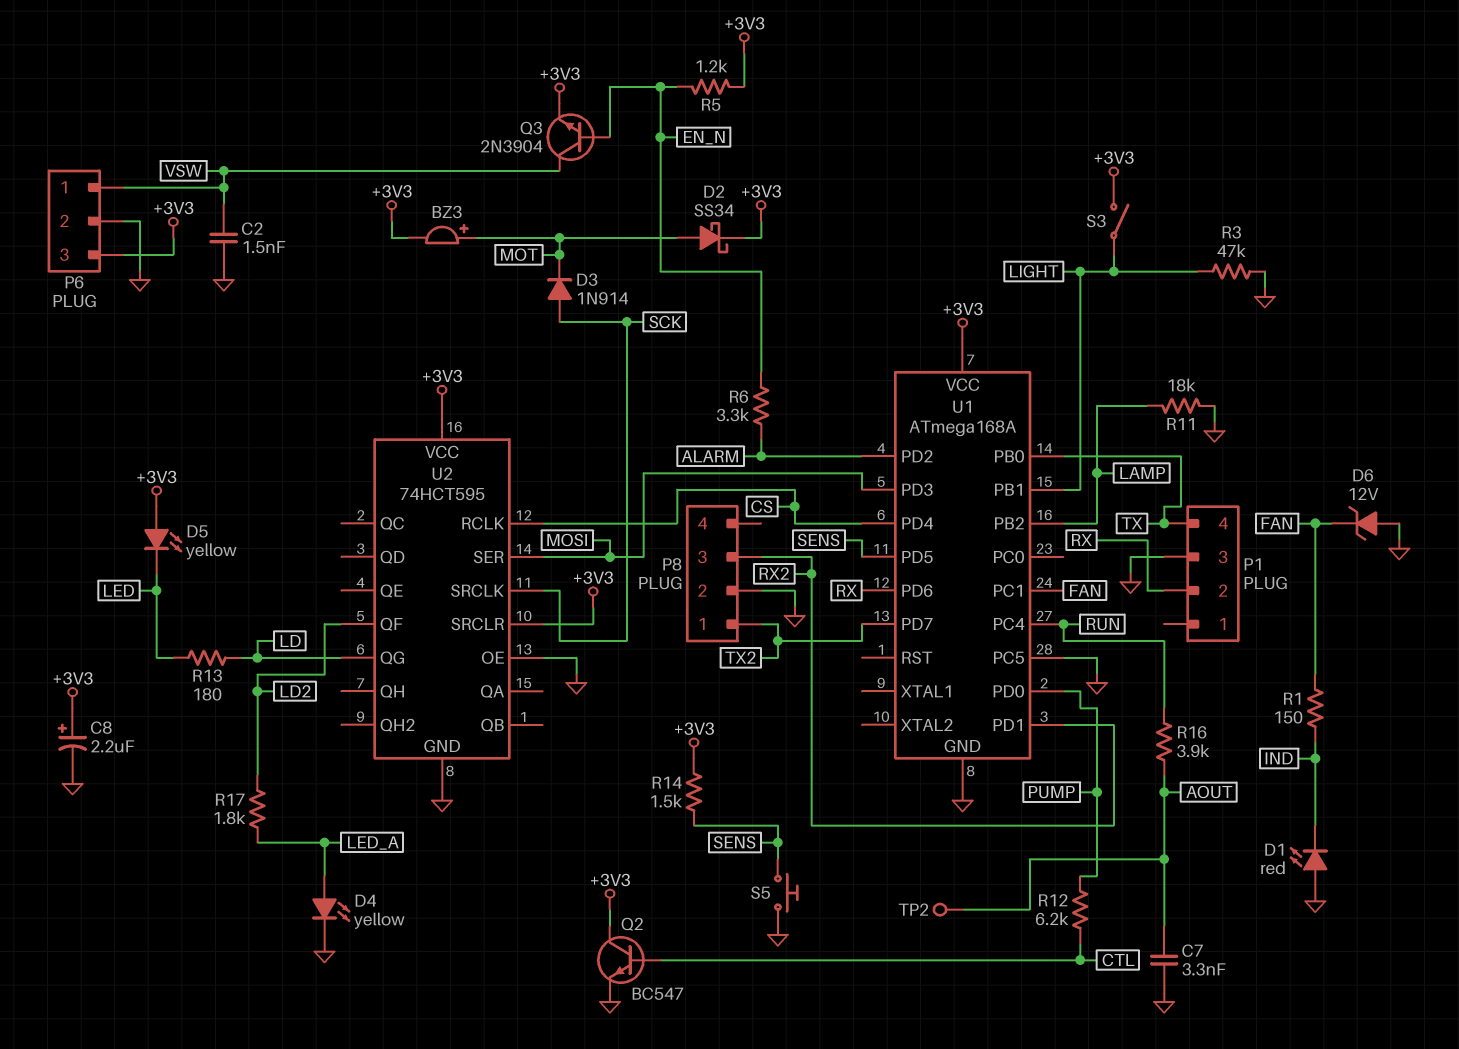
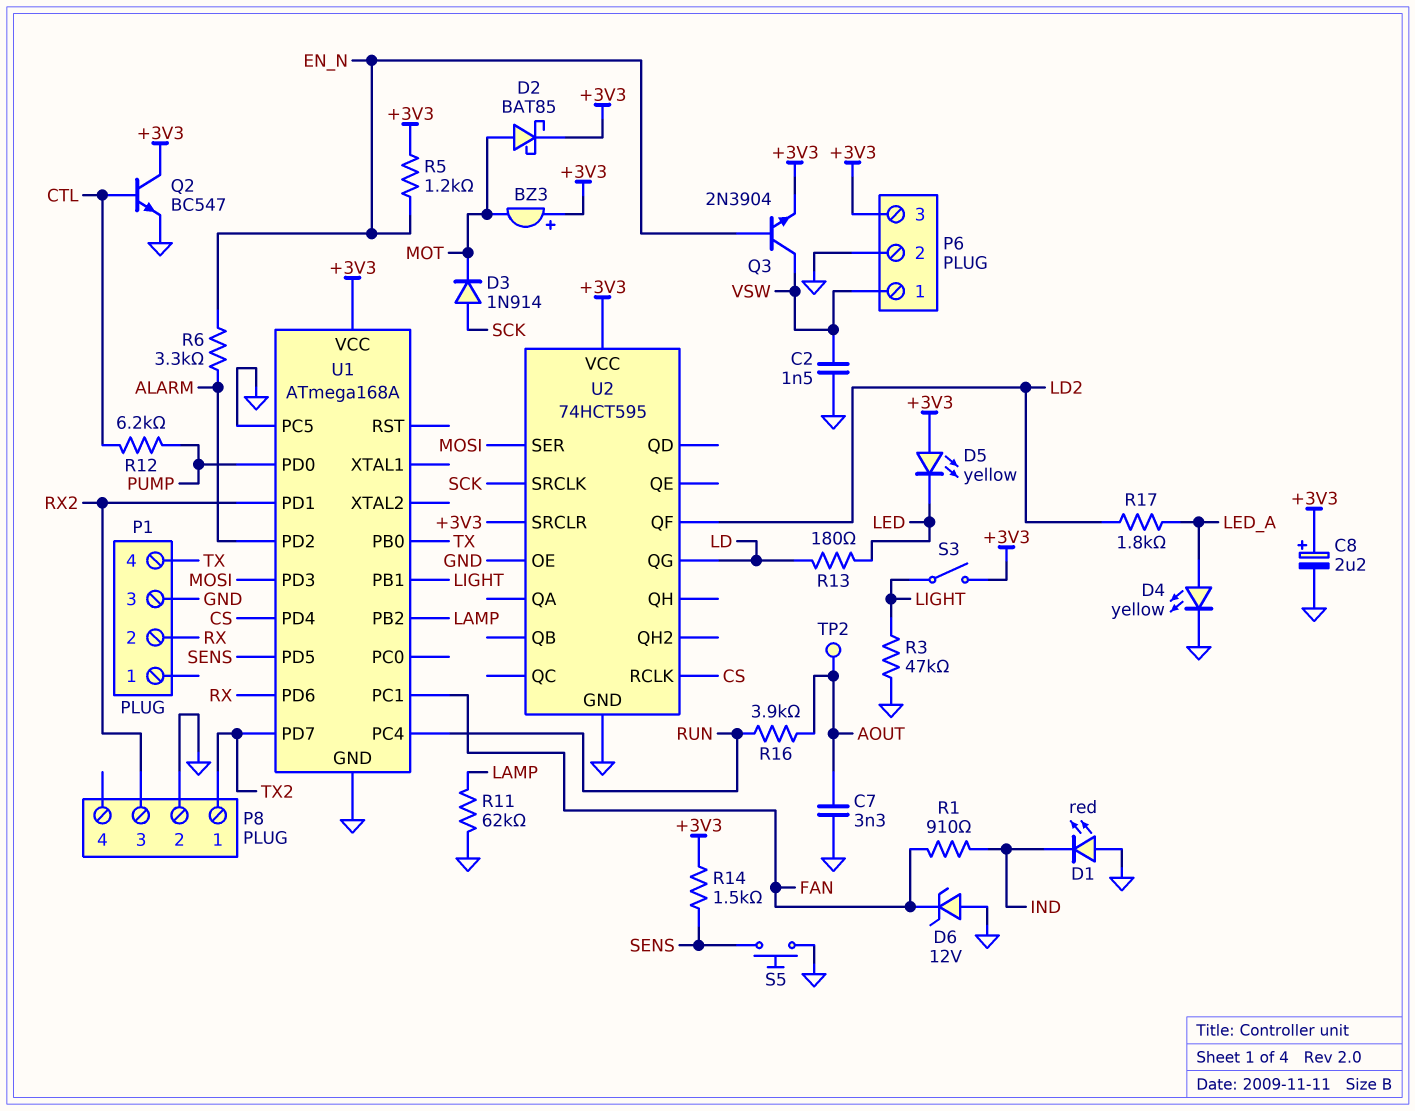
BZ3: buzzer (plus MOT, minus +3V3) -> buzzer (plus +3V3, minus MOT)
D2: schottky SS34 (A MOT, K +3V3) -> schottky BAT85 (A MOT, K +3V3)
R1: 150 (FAN, IND) -> 910 (FAN, IND)
R11: 18k (GND, LAMP) -> 62k (GND, LAMP)

